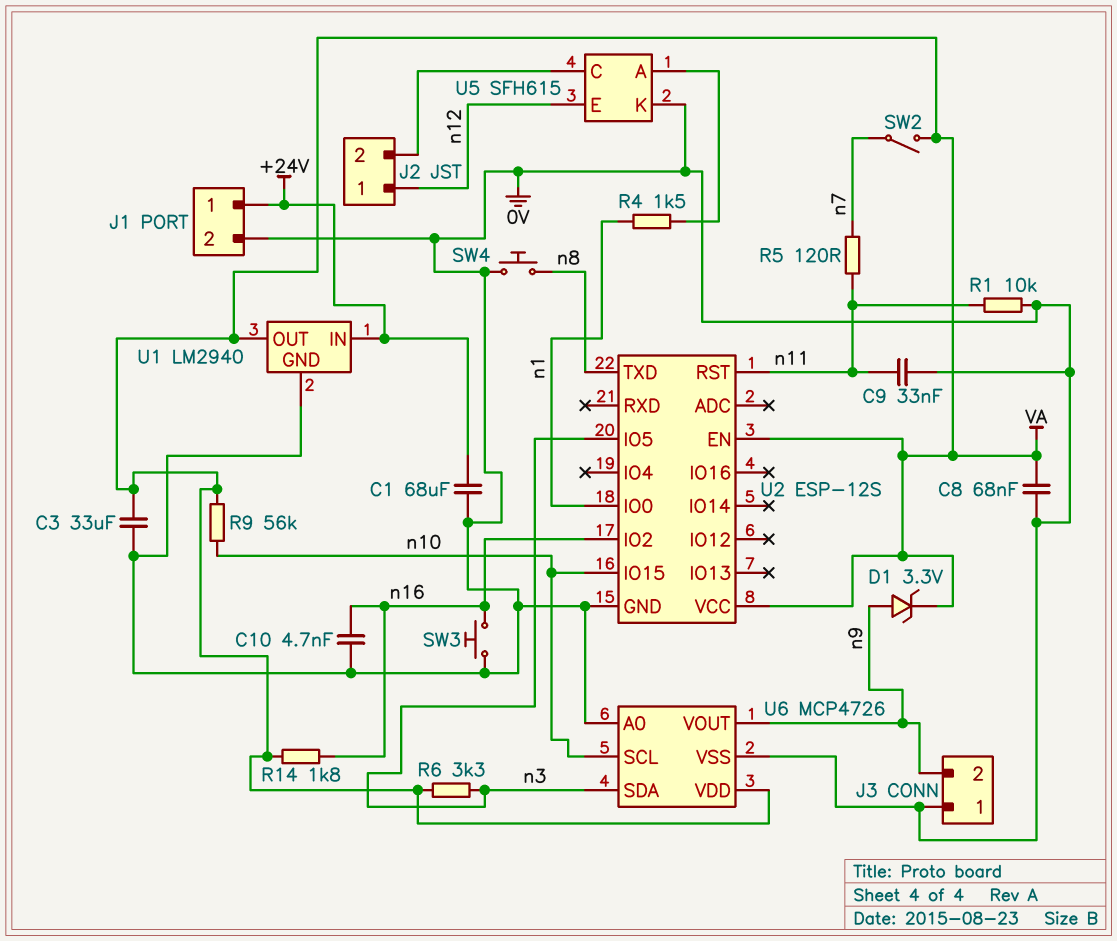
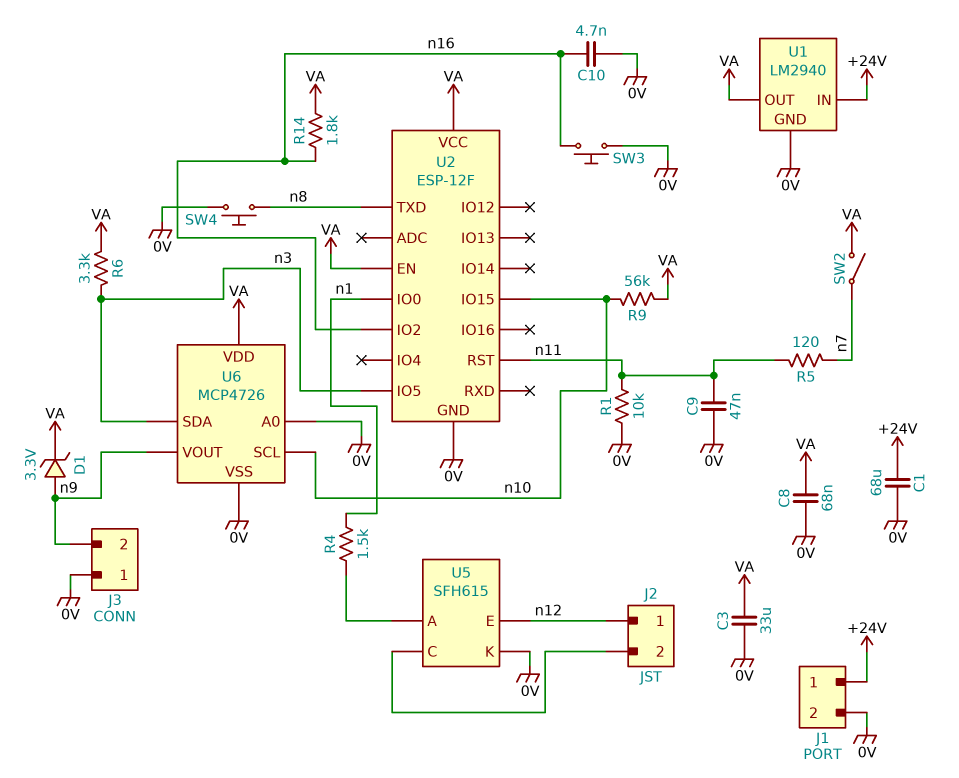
C9: 33nF (0V, n11) -> 47nF (0V, n11)
U2: ESP-12S -> ESP-12F

